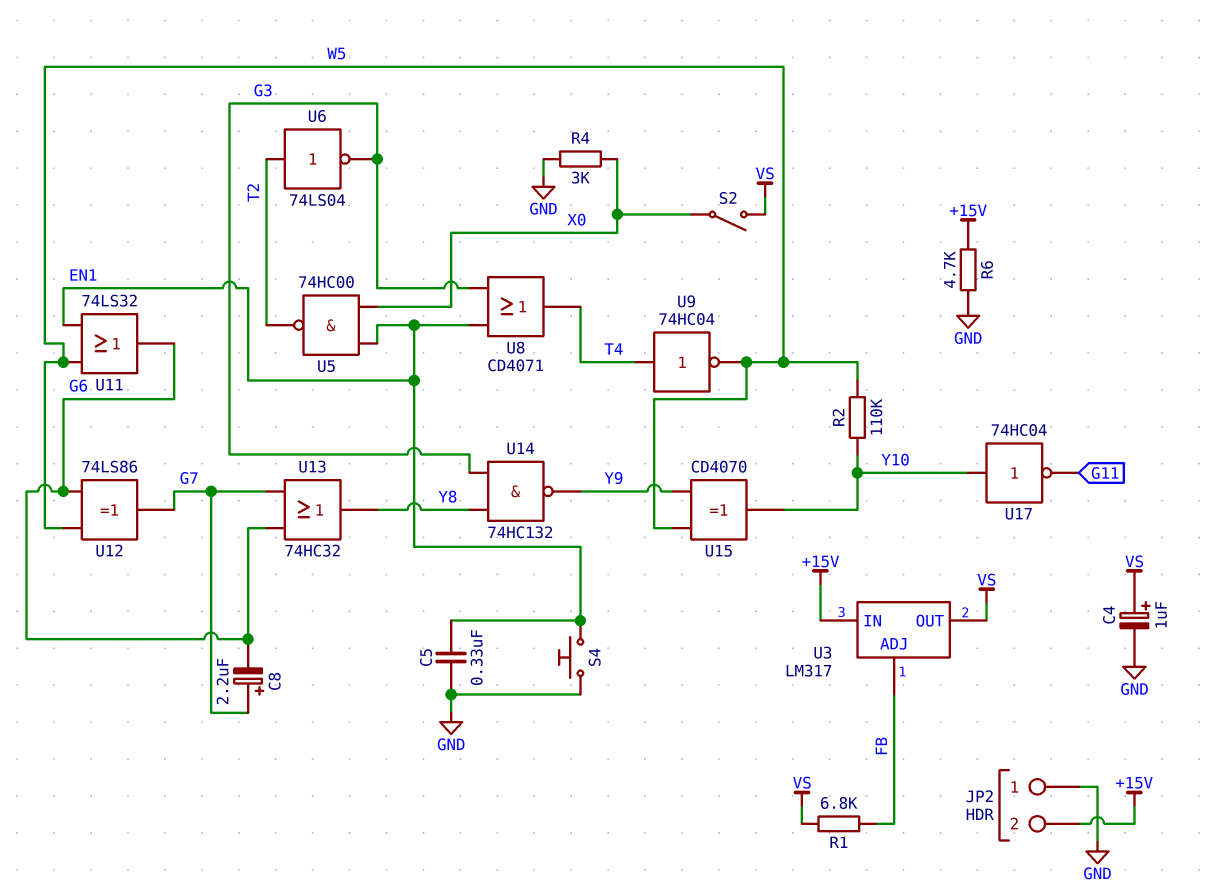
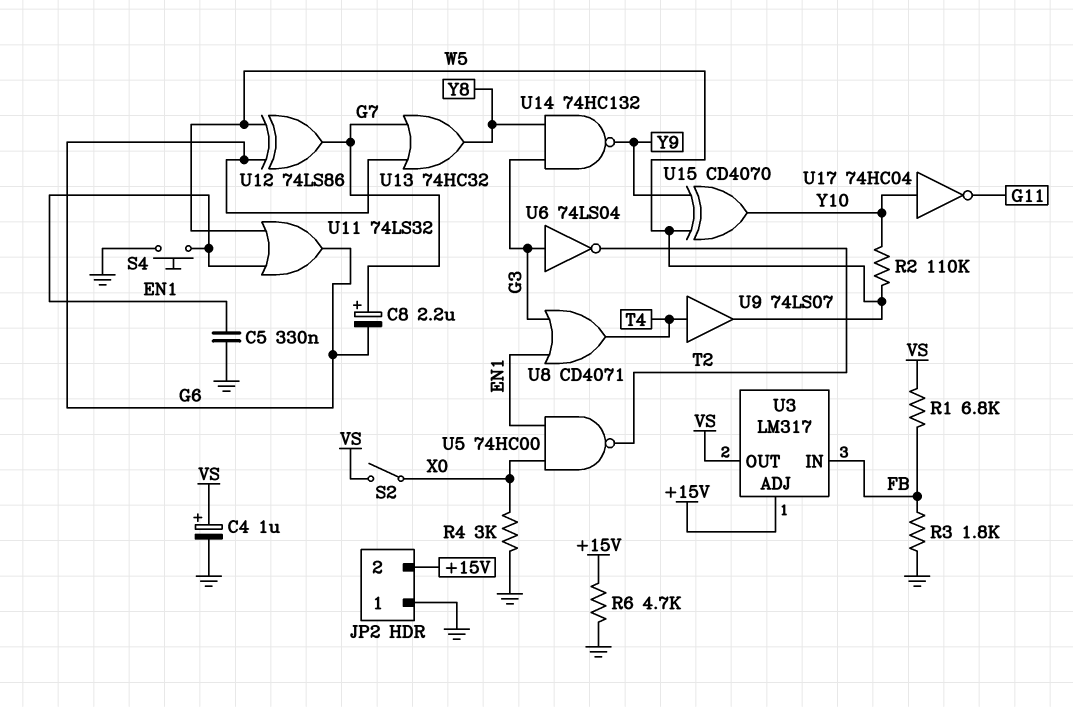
R3: none -> 1.8k (FB, GND)
U3 pin ADJ: FB -> +15V
U3 pin IN: +15V -> FB
U6: NOT 74LS04 (in T2, out G3) -> NOT 74LS04 (in G3, out T2)
U9: NOT 74HC04 (in T4, out W5) -> buffer 74LS07 (in T4, out W5)

